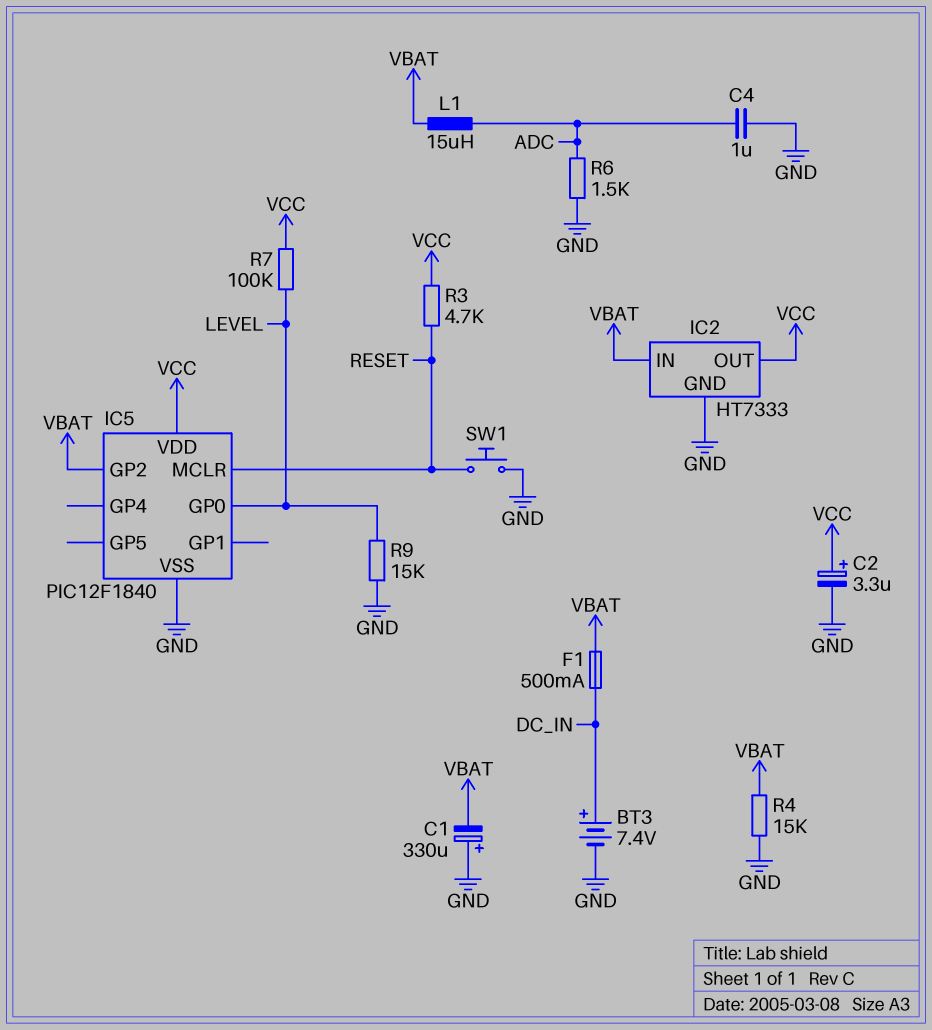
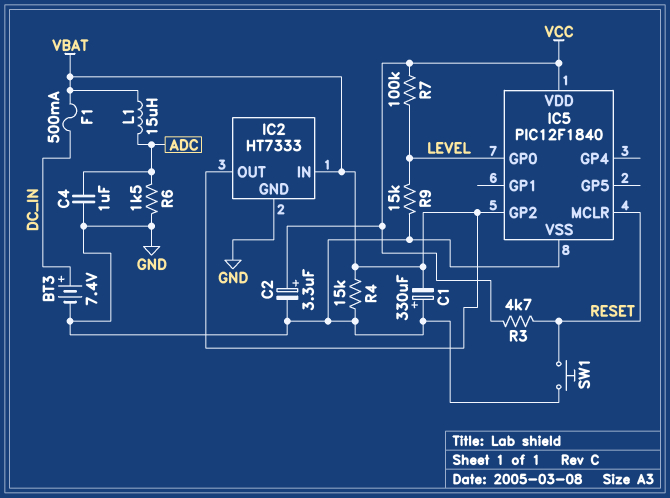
IC2 pin OUT: VCC -> VBAT

